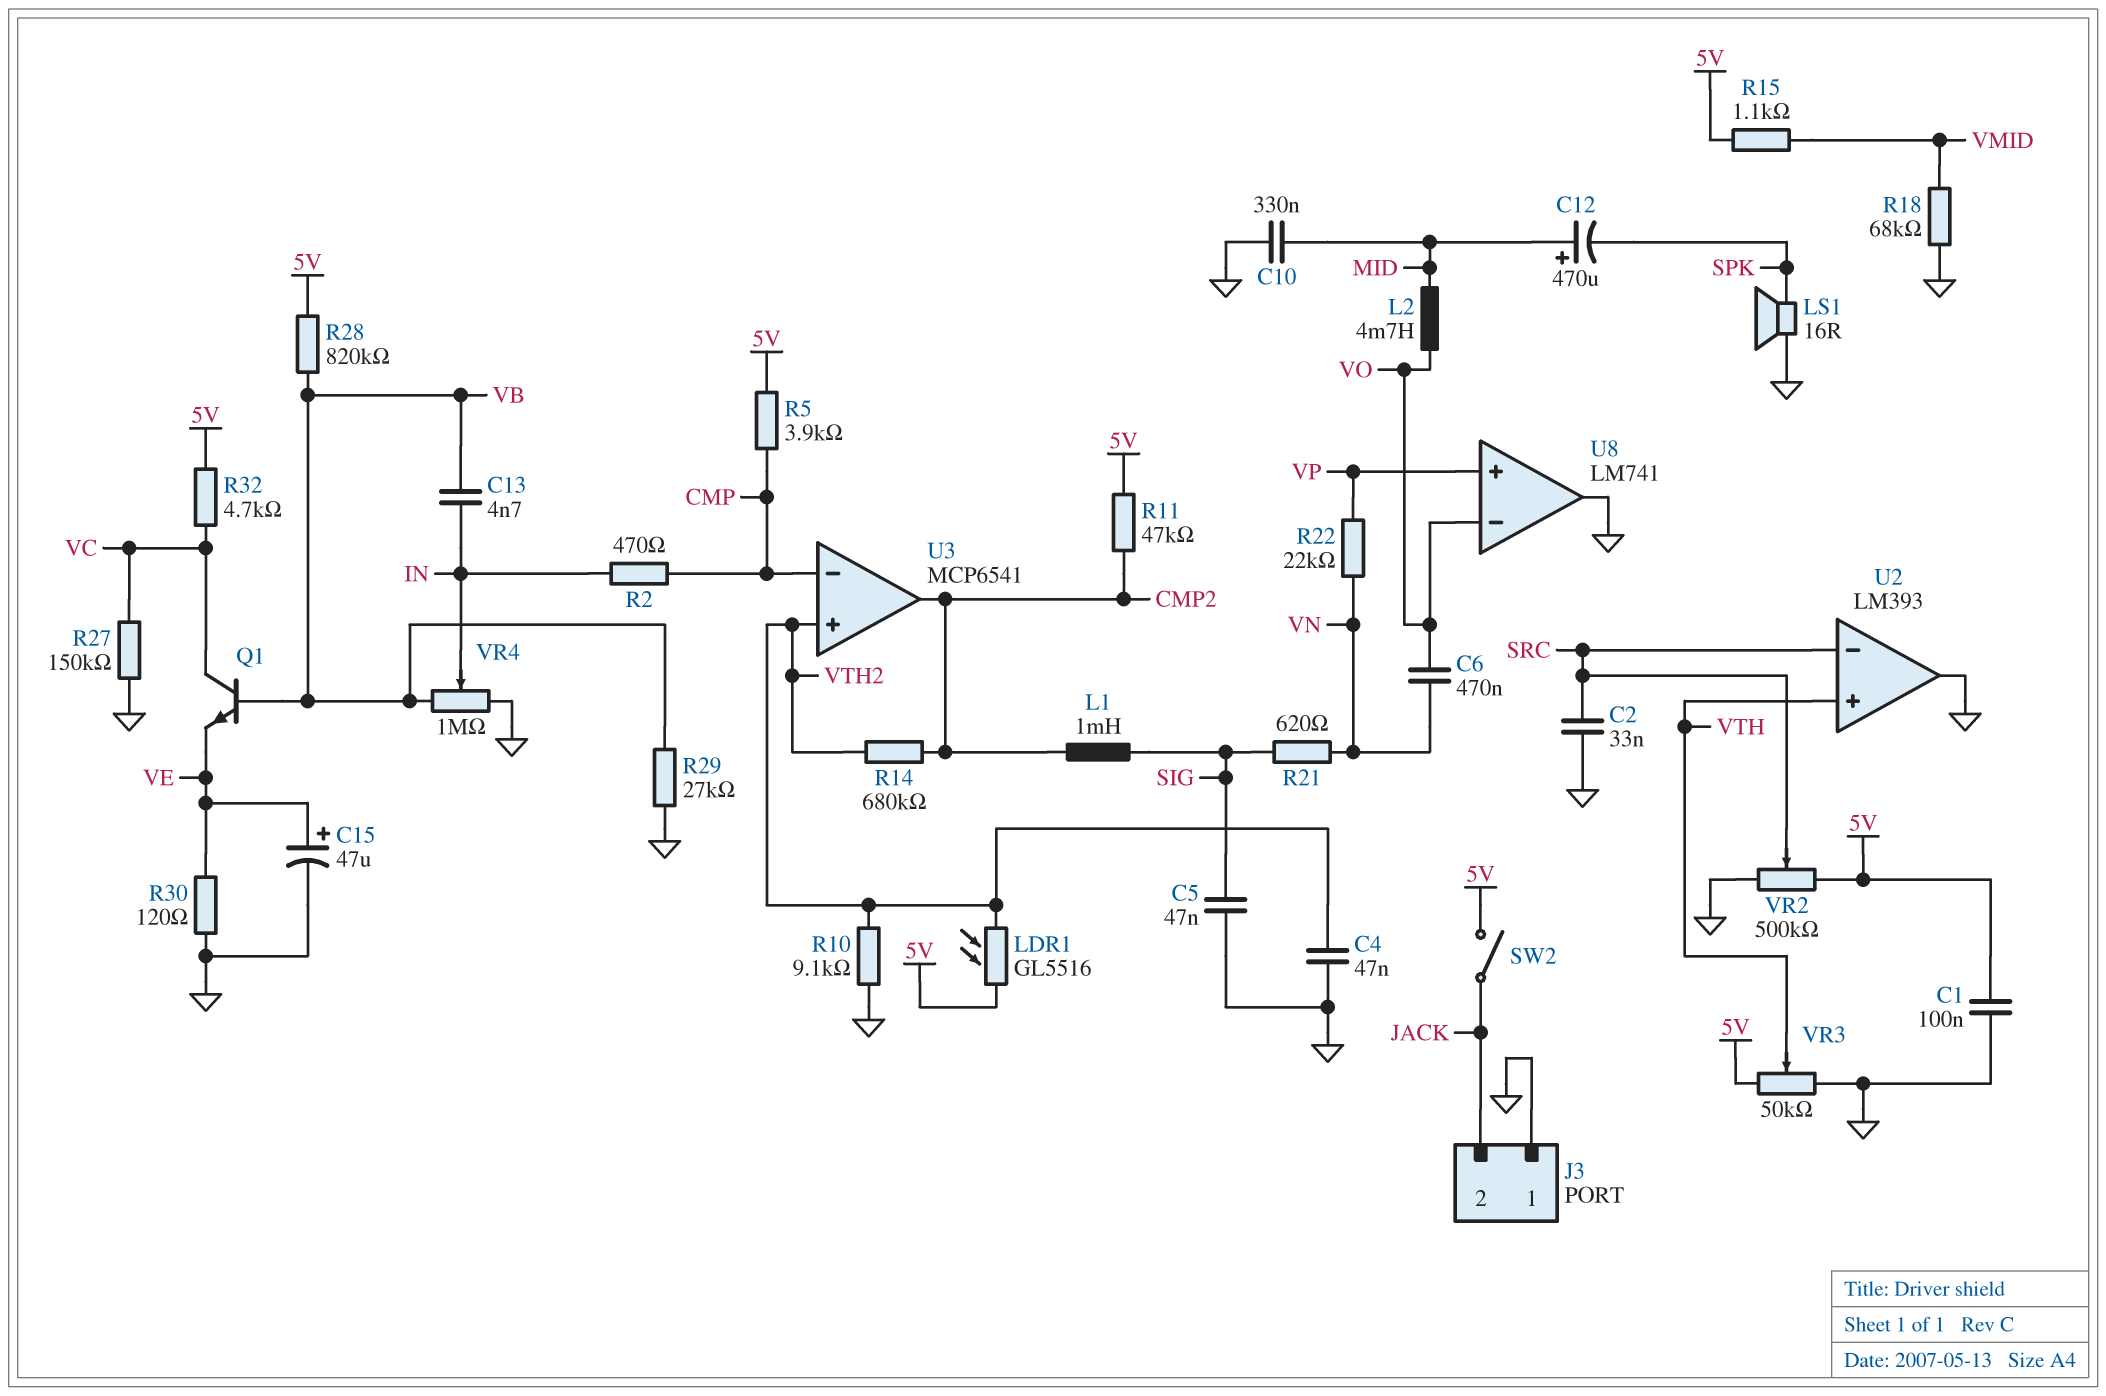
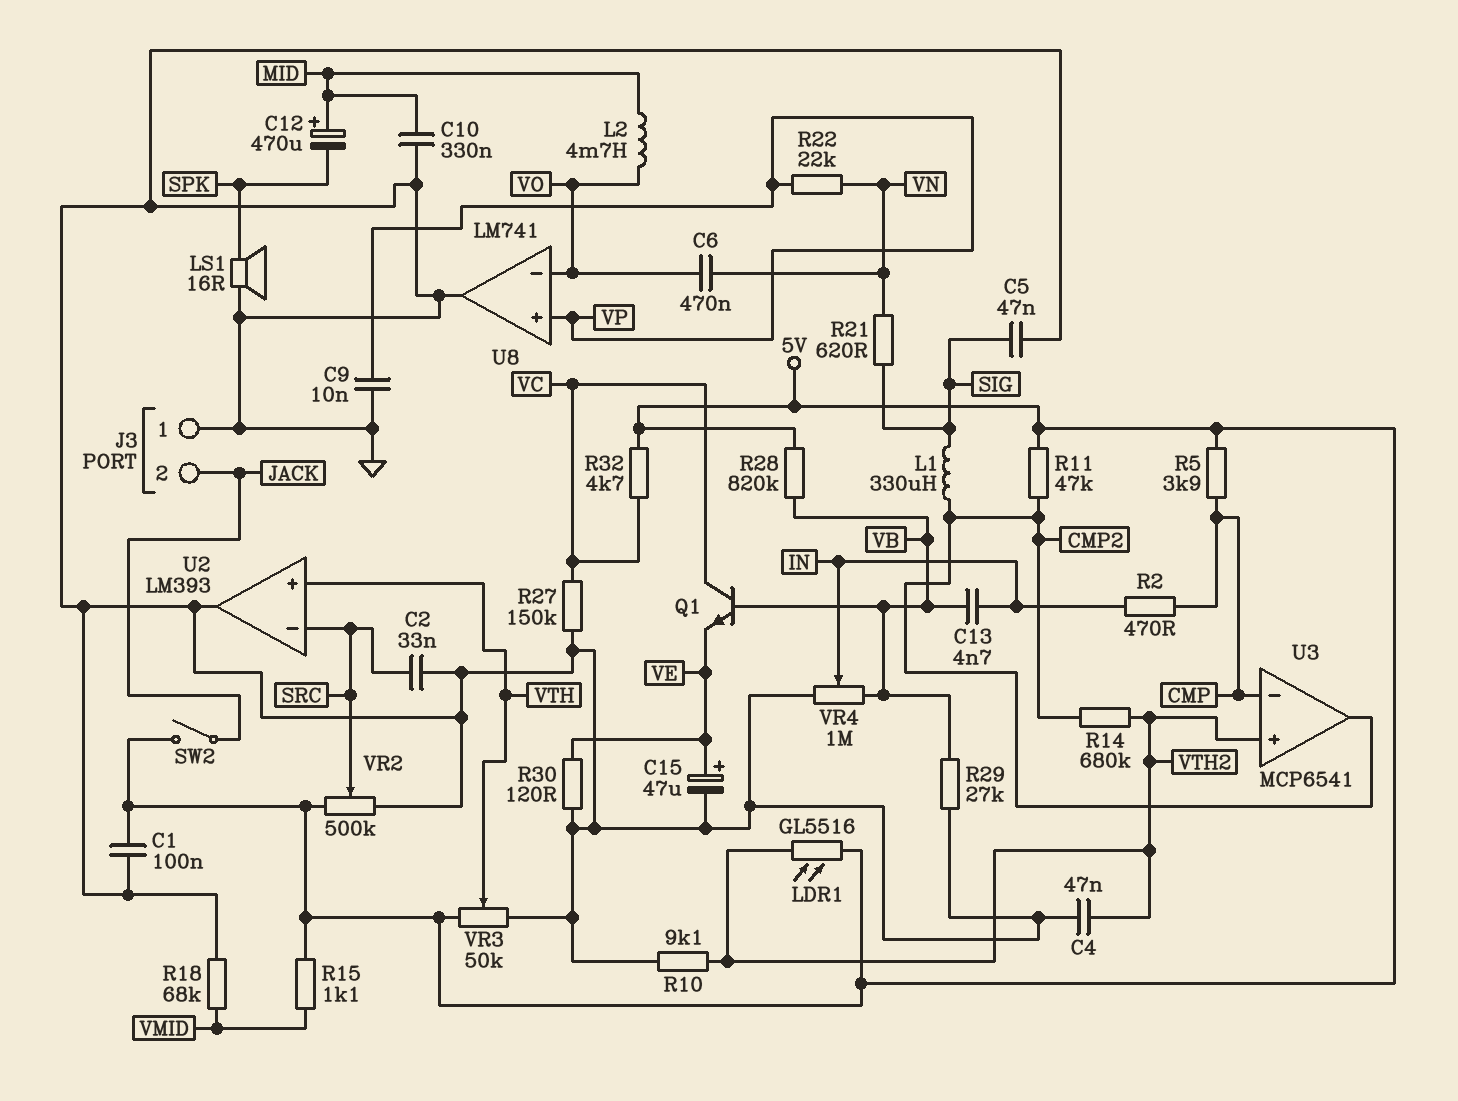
C9: none -> 10nF (GND, VP)
L1: 1mH (CMP2, SIG) -> 330uH (CMP2, SIG)

